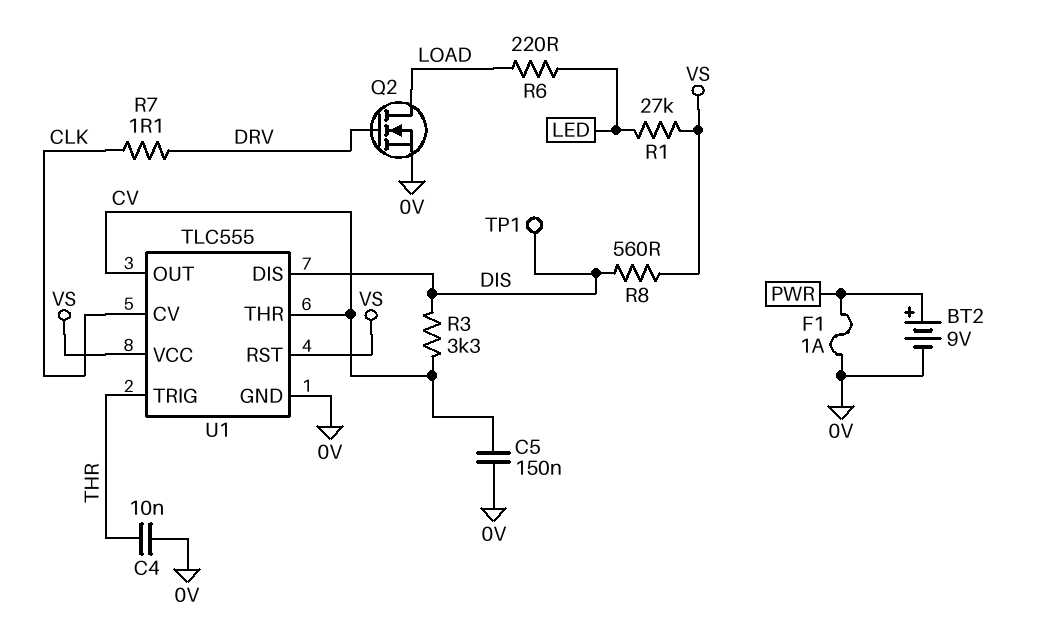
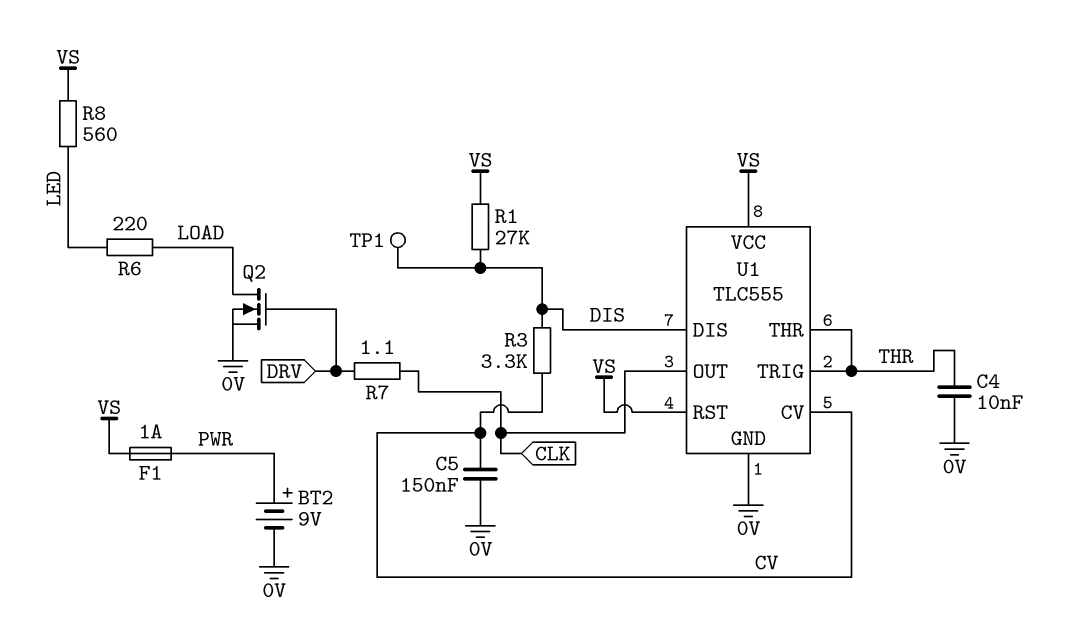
F1: 1A (0V, PWR) -> 1A (PWR, VS)
R1: 27k (LED, VS) -> 27k (DIS, VS)
R8: 560 (DIS, VS) -> 560 (LED, VS)
U1 pin CV: CLK -> CV
U1 pin OUT: CV -> CLK
U1 pin THR: CV -> THR

